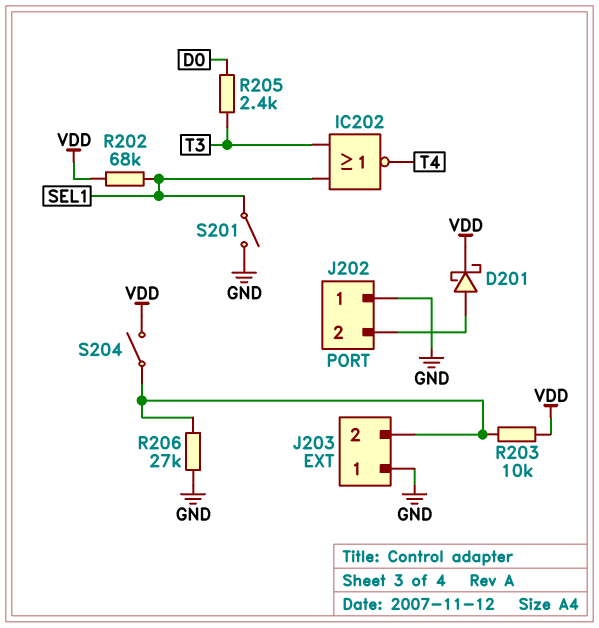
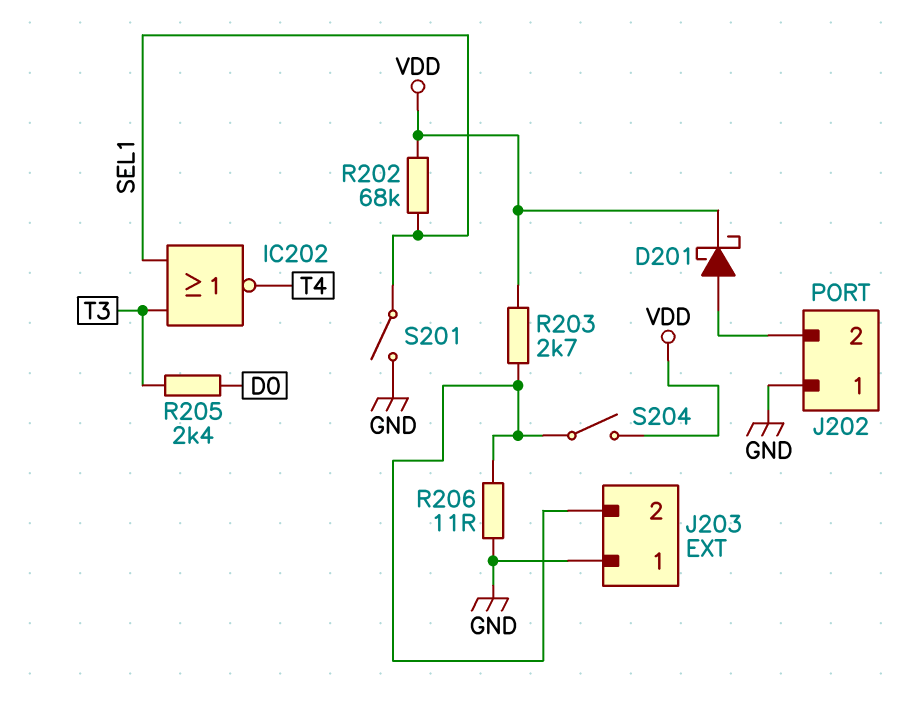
R203: 10k (J203/2, VDD) -> 2.7k (J203/2, VDD)
R206: 27k (GND, J203/2) -> 11 (GND, J203/2)

